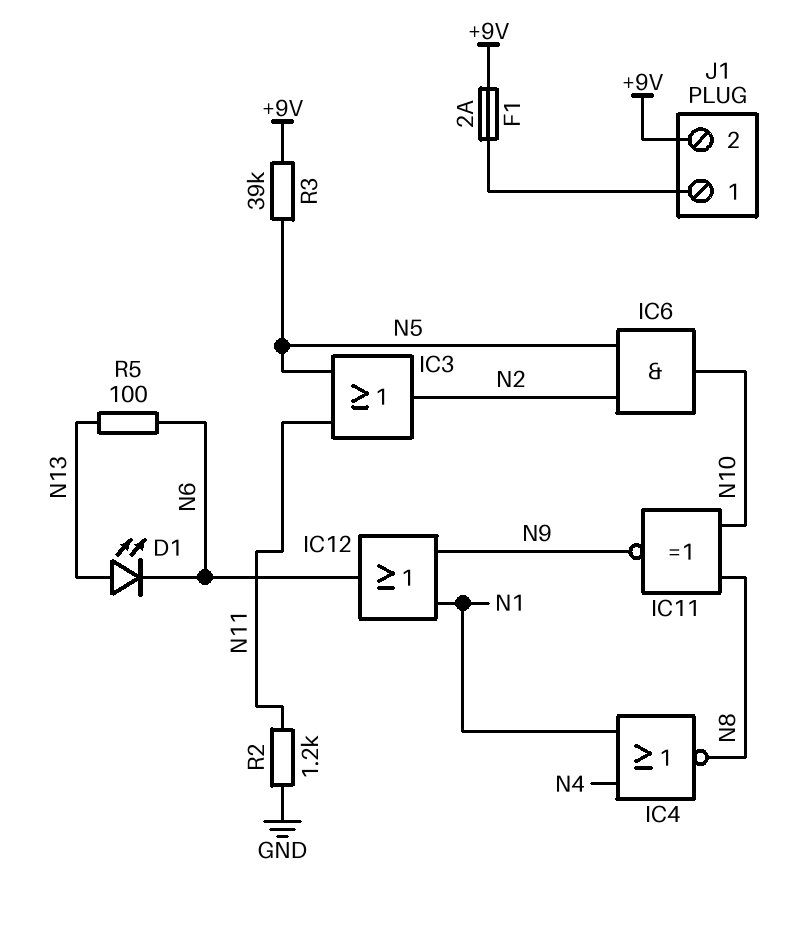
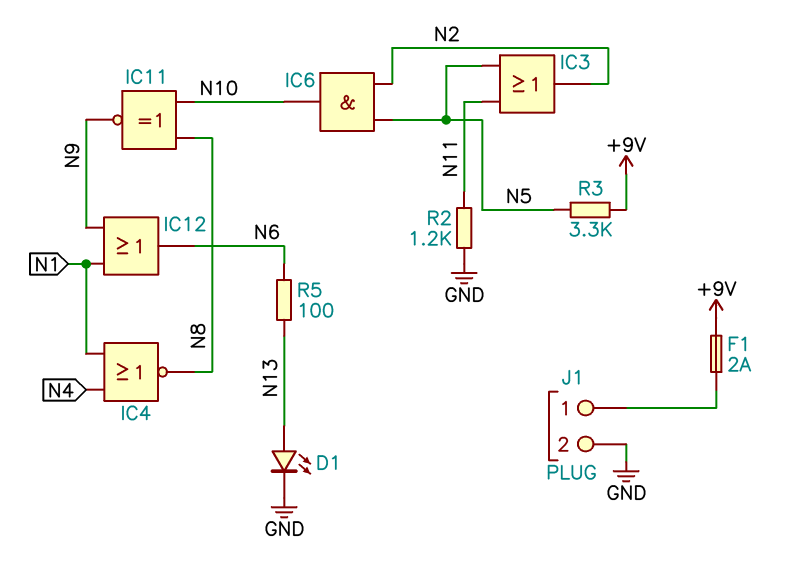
D1: LED (A N13, K N6) -> LED (A N13, K GND)
J1 pin 2: +9V -> GND
R3: 39k (+9V, N5) -> 3.3k (+9V, N5)

